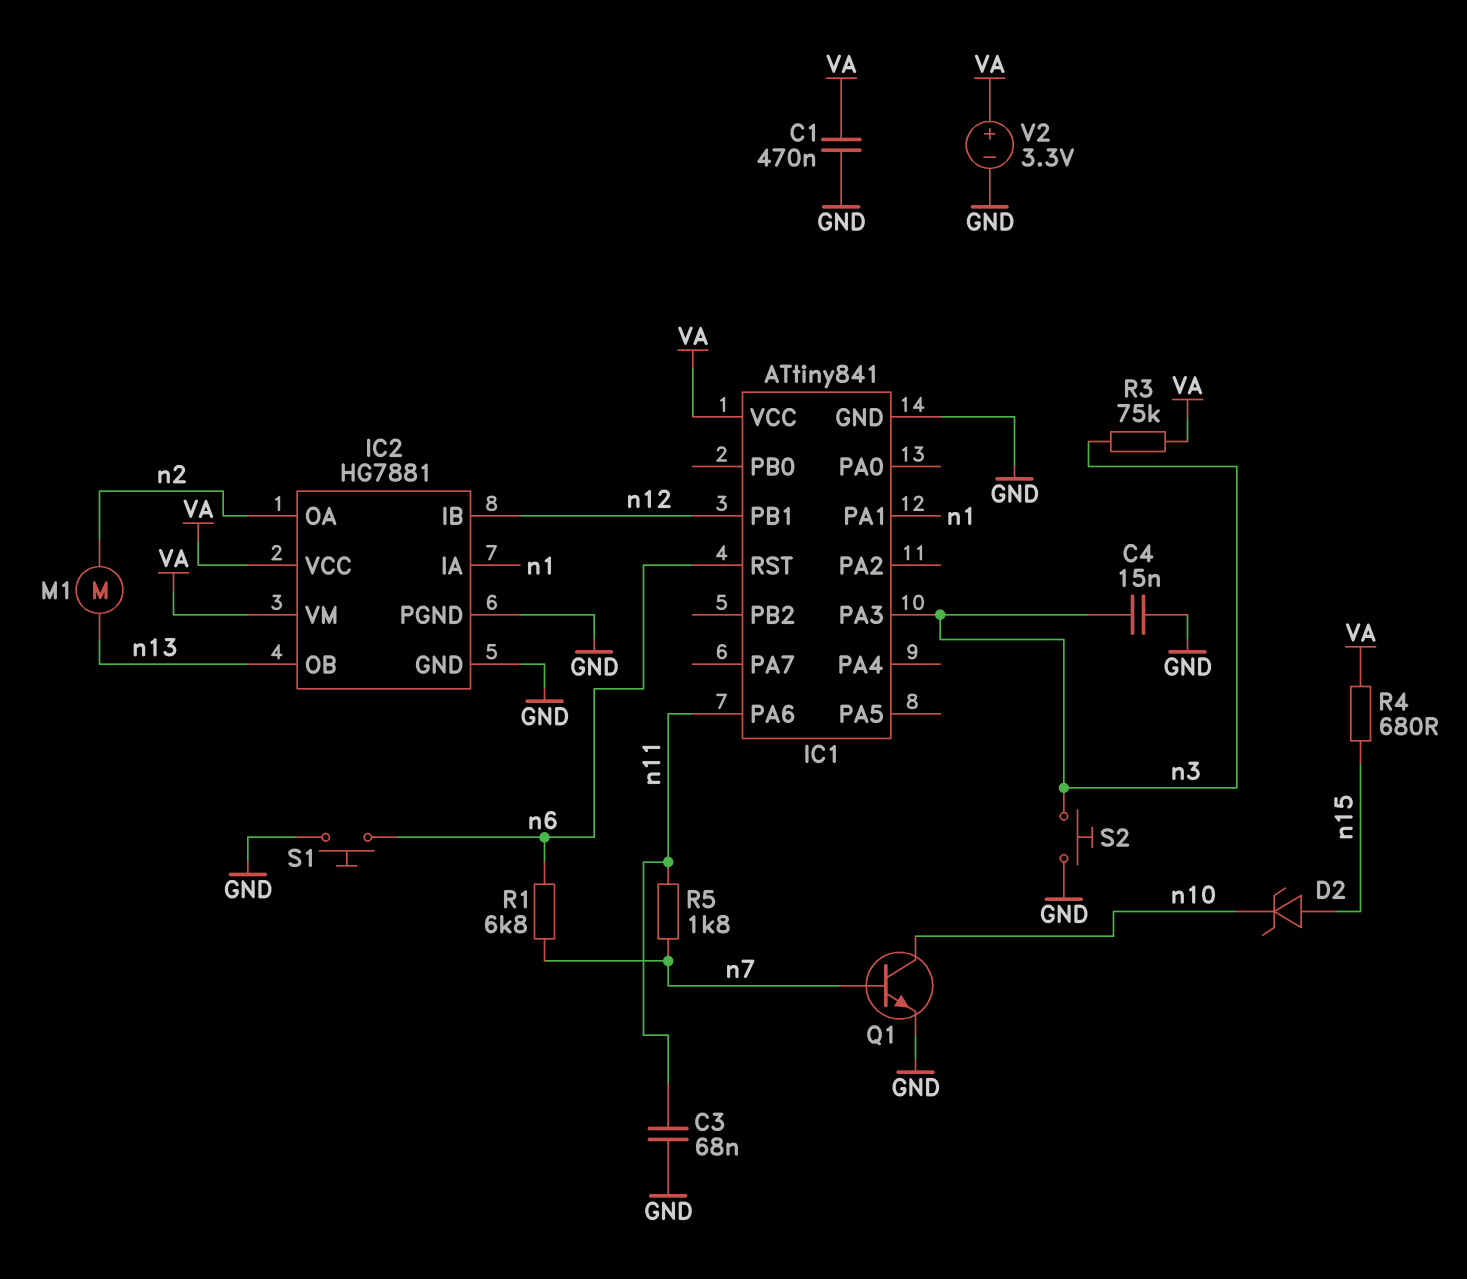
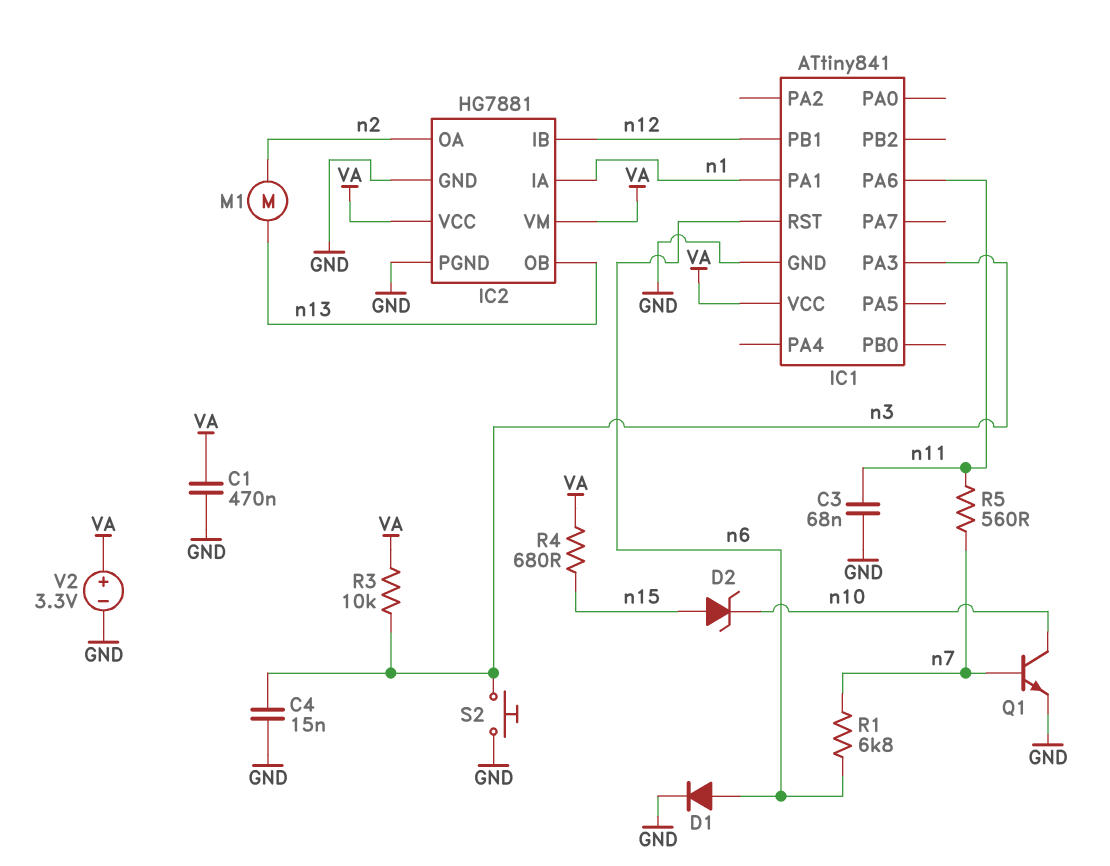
D1: none -> diode (A n6, K GND)
R3: 75k (VA, n3) -> 10k (VA, n3)
R5: 1.8k (n7, n11) -> 560 (n7, n11)
S1: button (GND, n6) -> none

